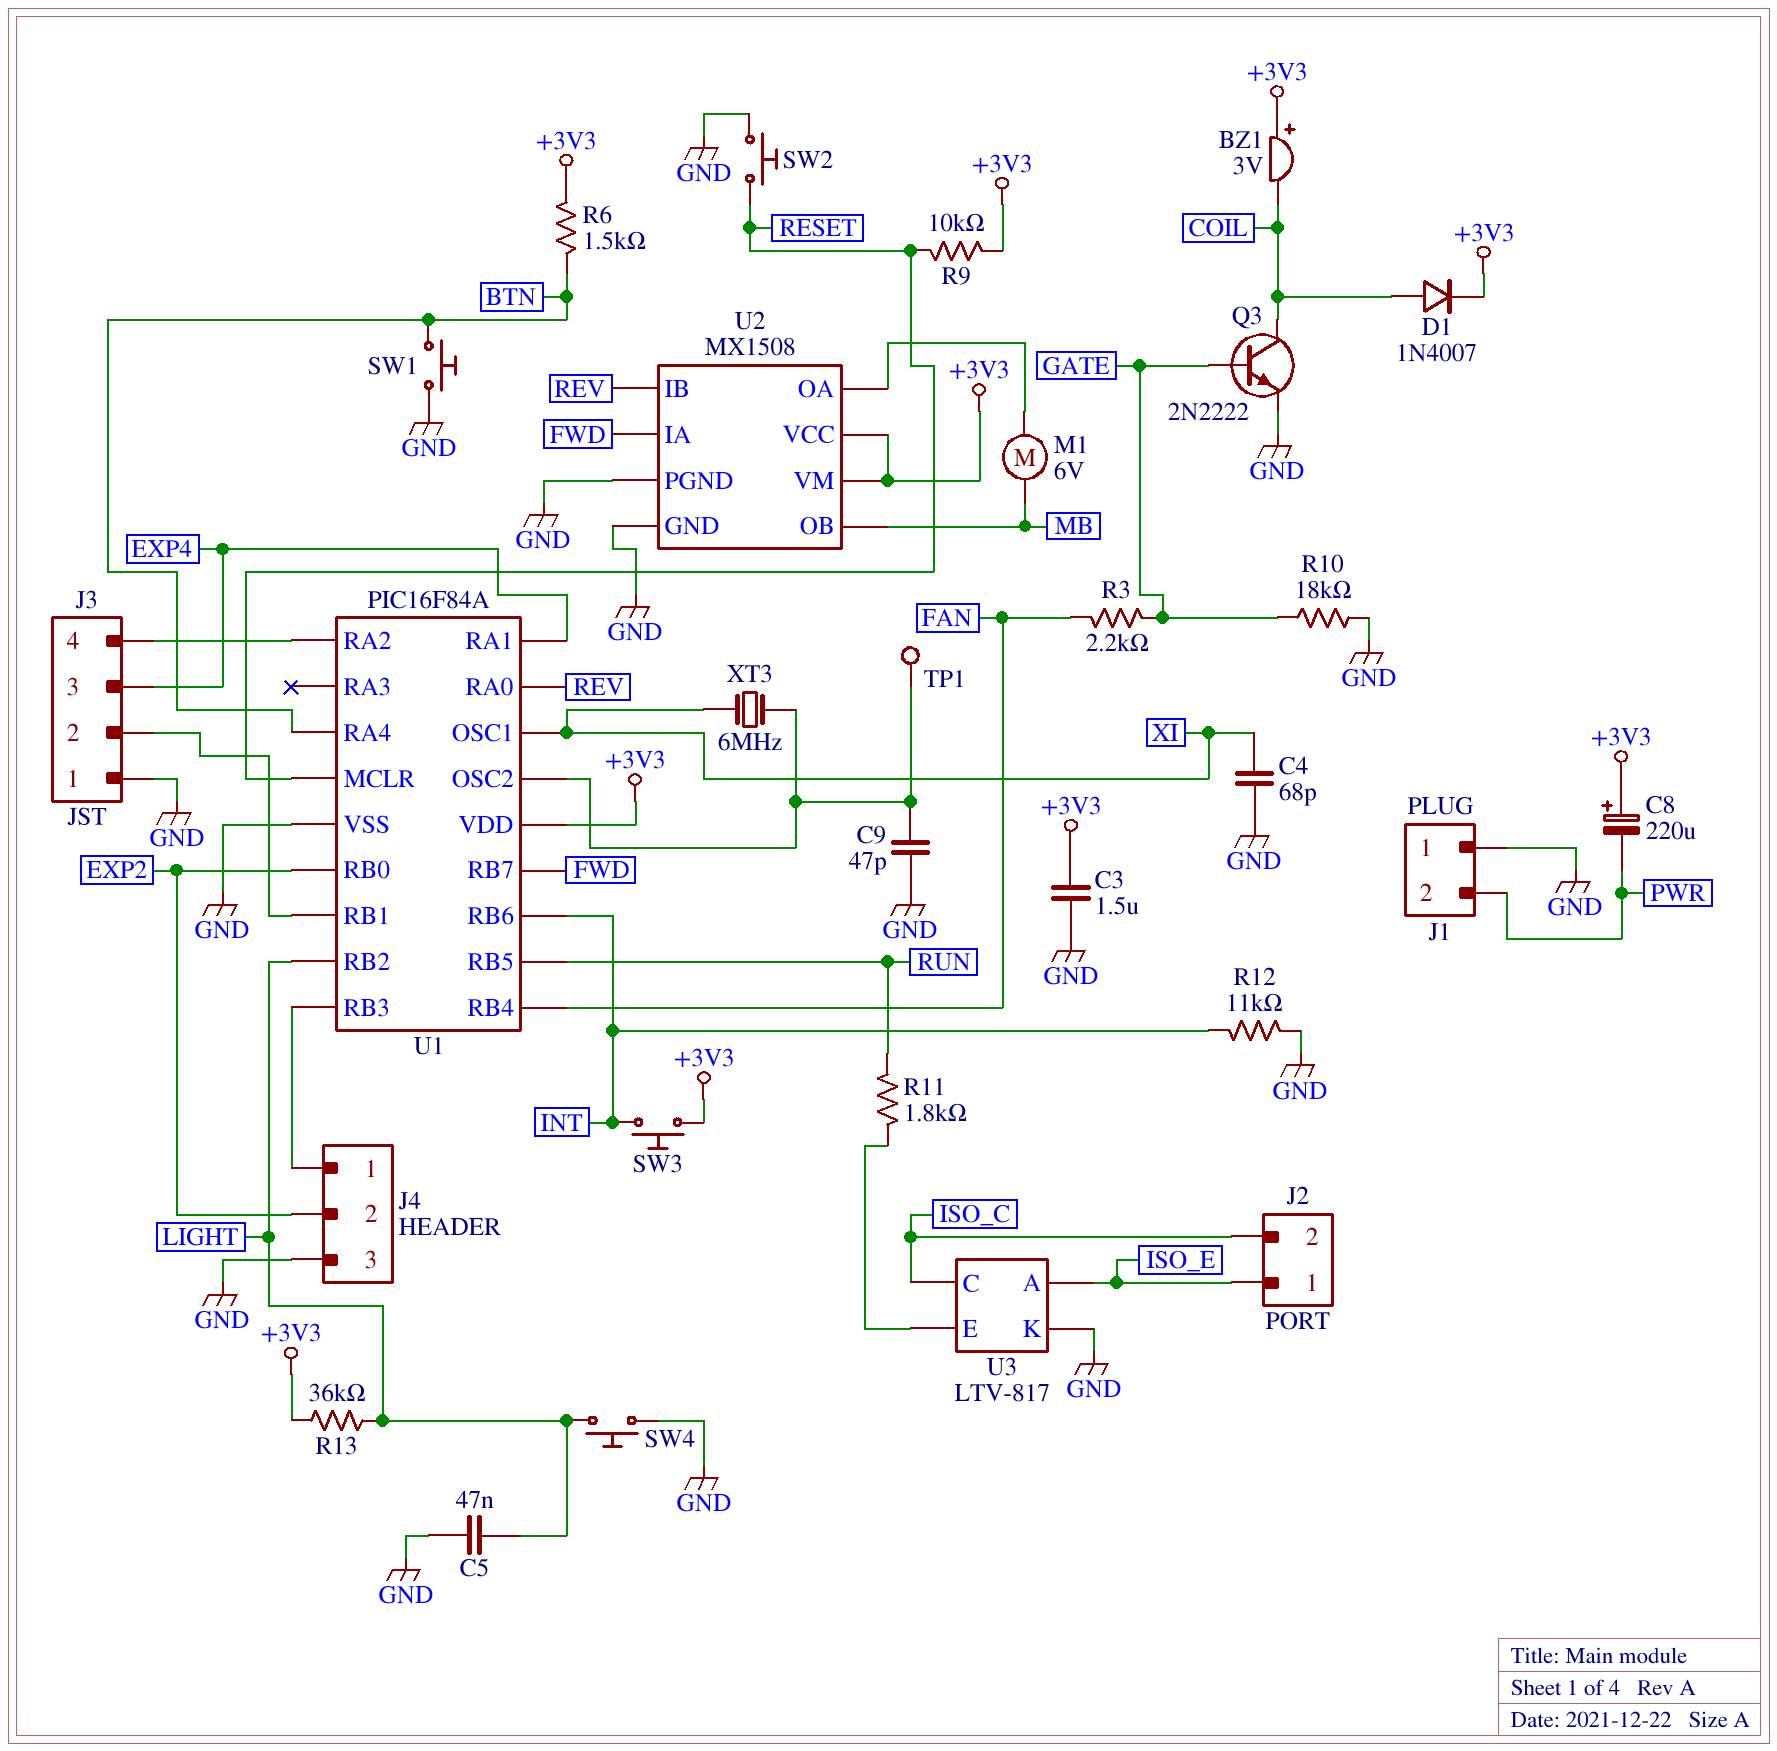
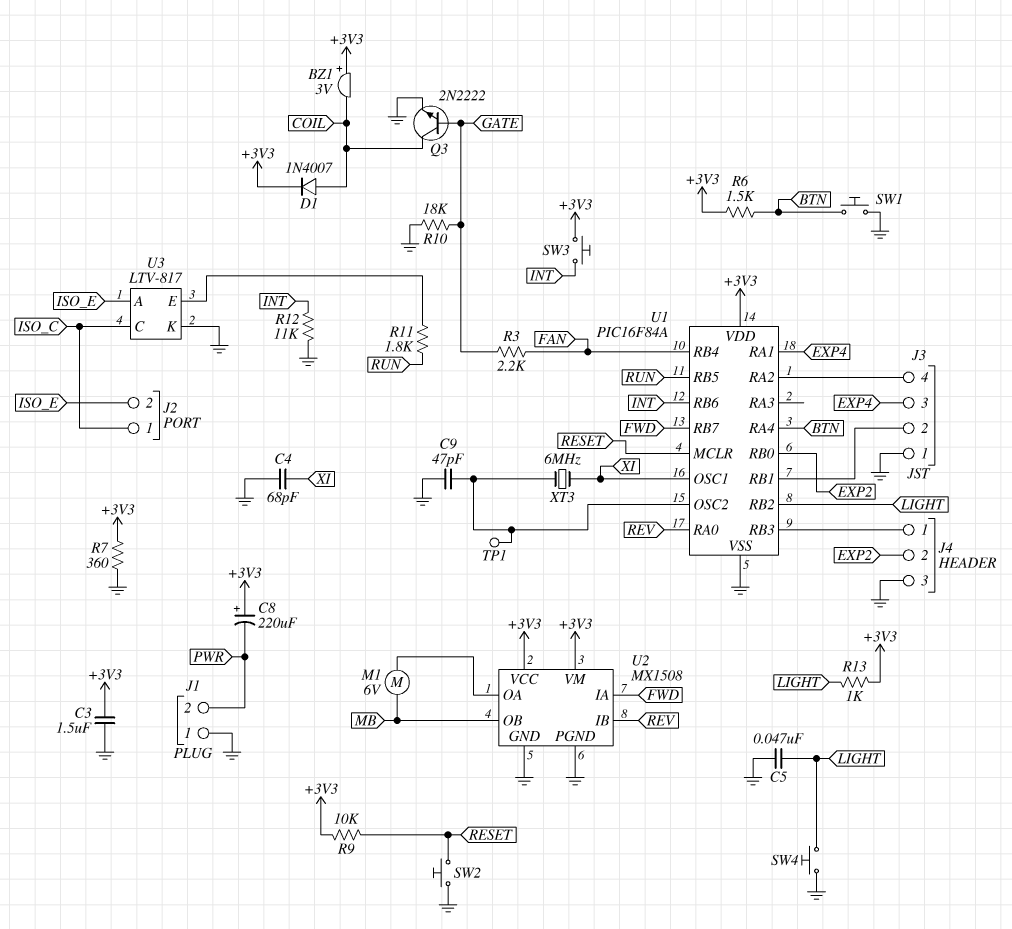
J2 pin 1: ISO_E -> ISO_C
J2 pin 2: ISO_C -> ISO_E
R7: none -> 360 (+3V3, GND)
R13: 36k (+3V3, LIGHT) -> 1k (+3V3, LIGHT)

